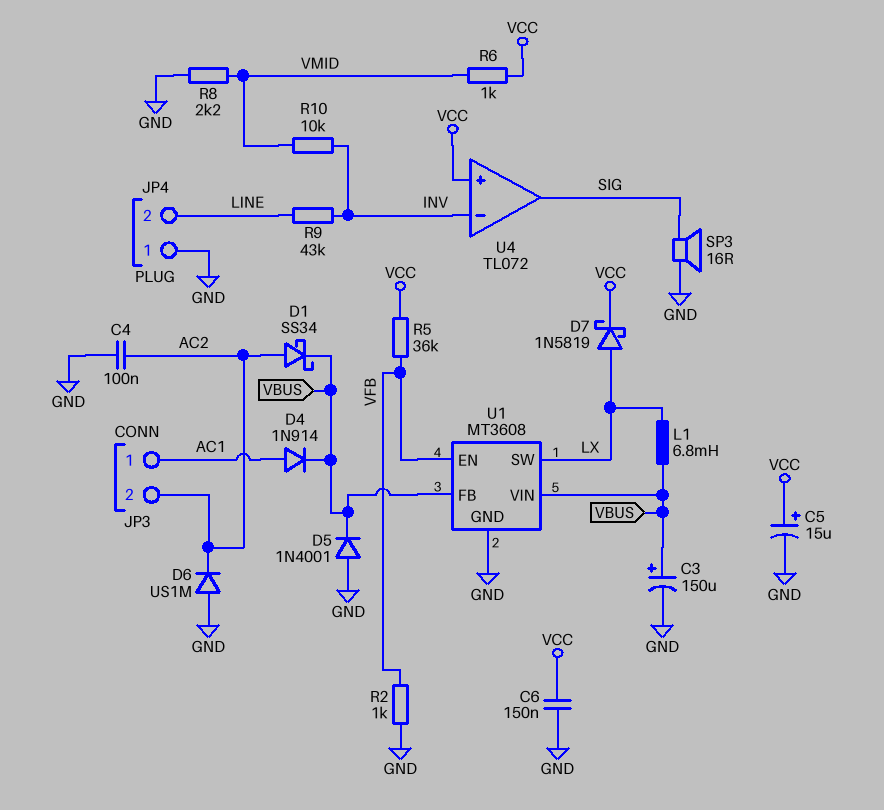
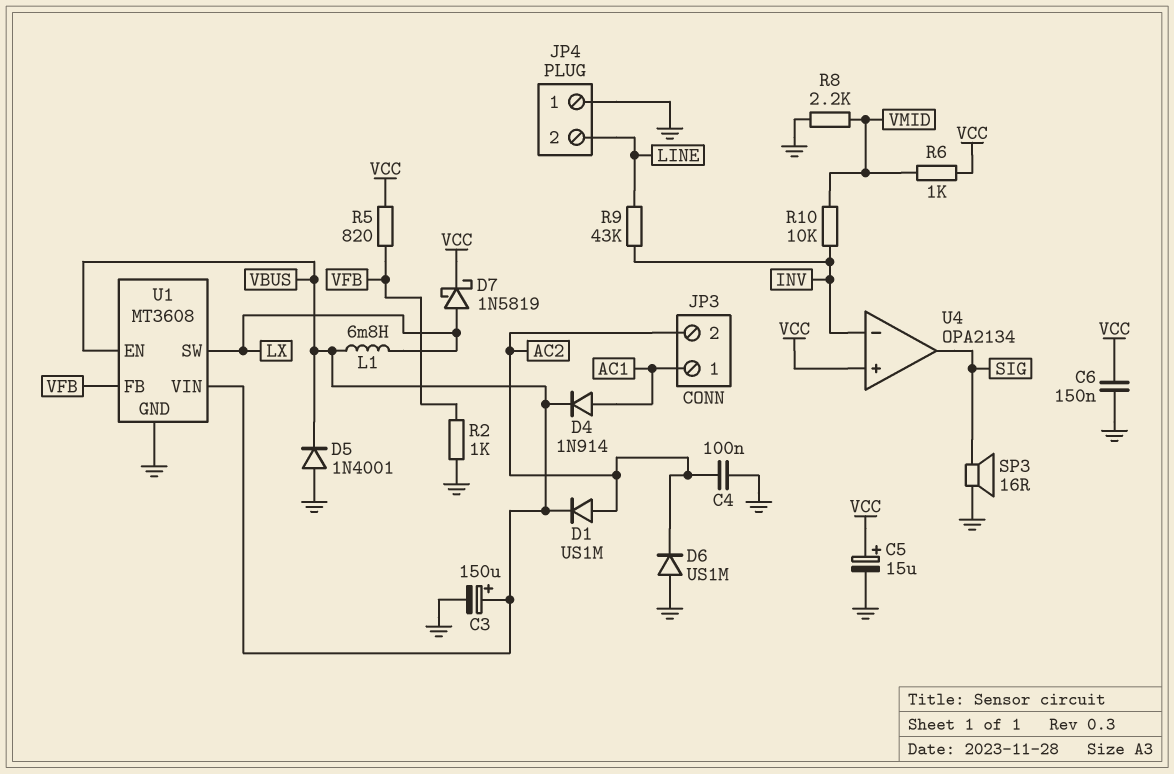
D1: schottky SS34 (A AC2, K VBUS) -> diode US1M (A AC2, K VBUS)
R5: 36k (VCC, VFB) -> 820 (VCC, VFB)
U1 pin EN: VFB -> VBUS
U1 pin FB: VBUS -> VFB
U4: TL072 -> OPA2134

